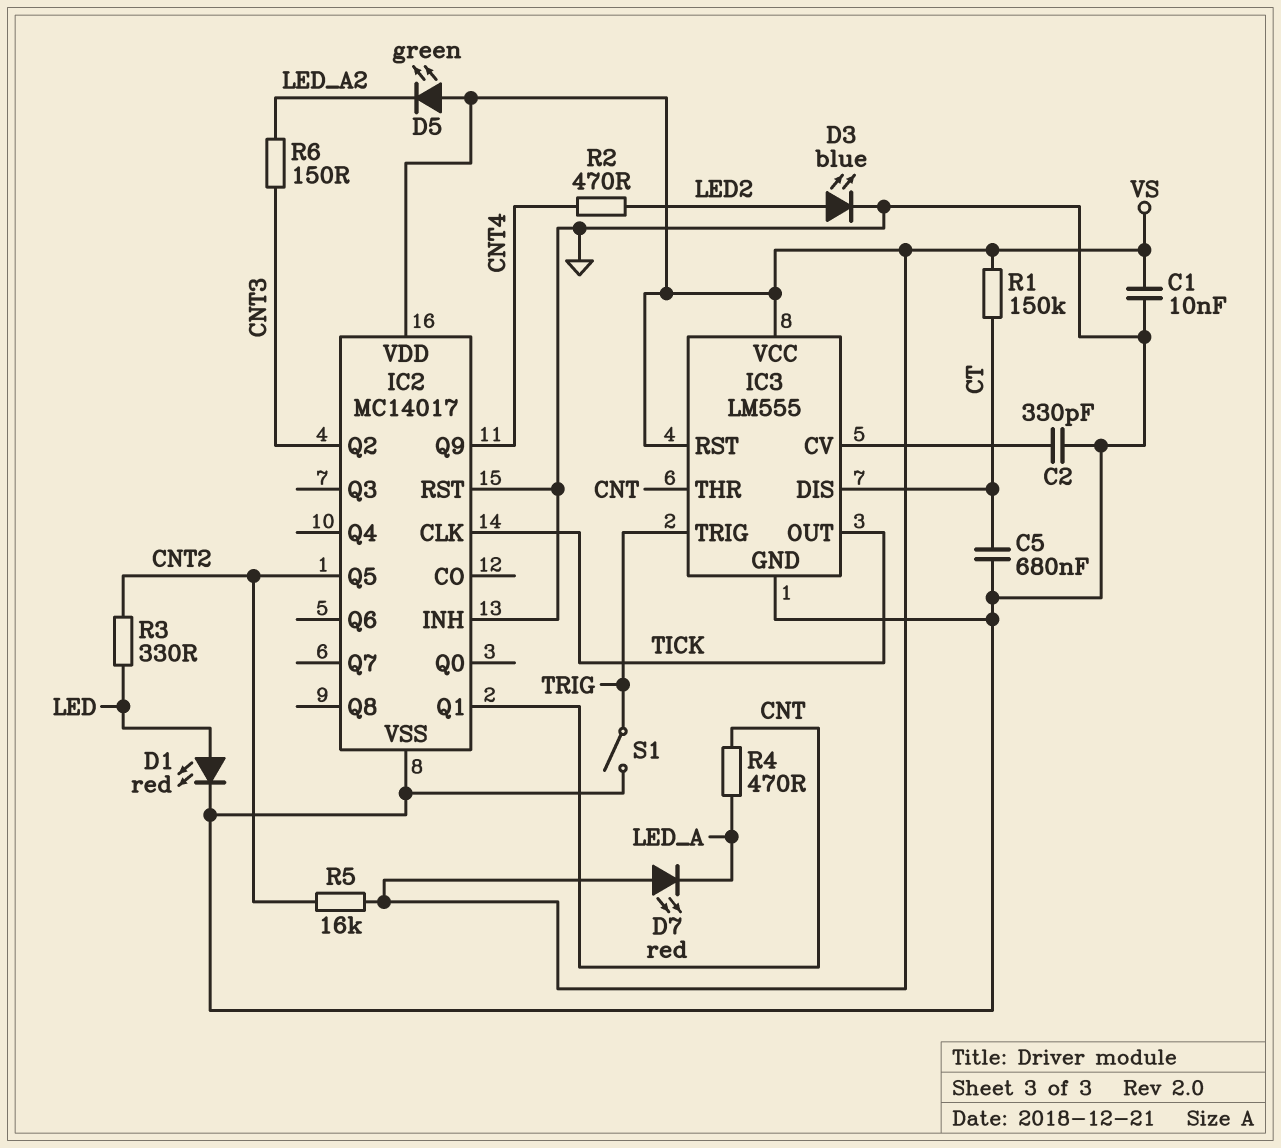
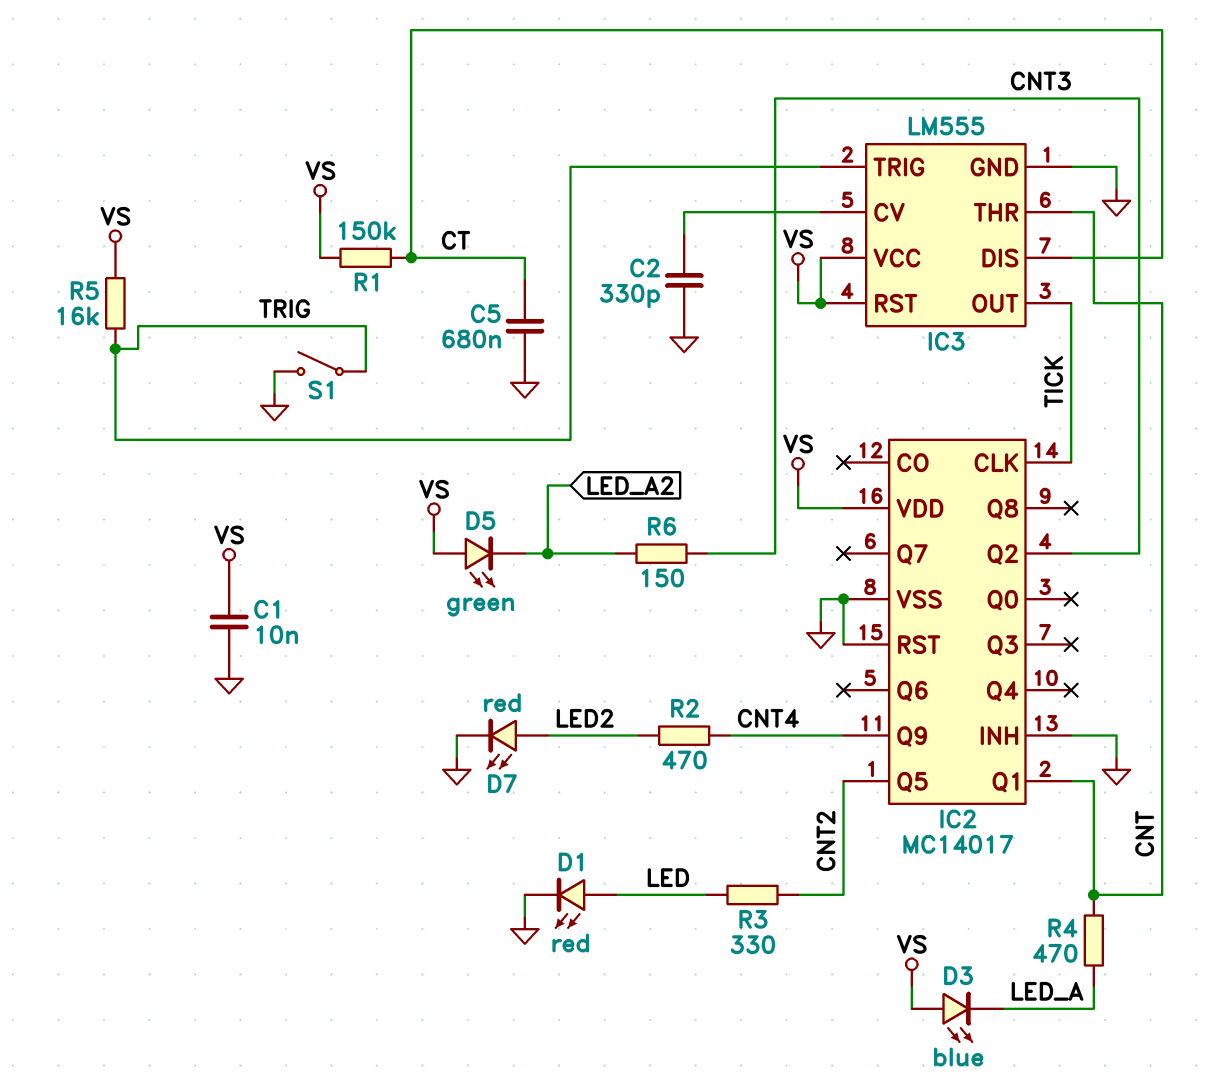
D3: LED blue (A LED2, K GND) -> LED blue (A VS, K LED_A)
D7: LED red (A VS, K LED_A) -> LED red (A LED2, K GND)
R5: 16k (CNT2, VS) -> 16k (TRIG, VS)

